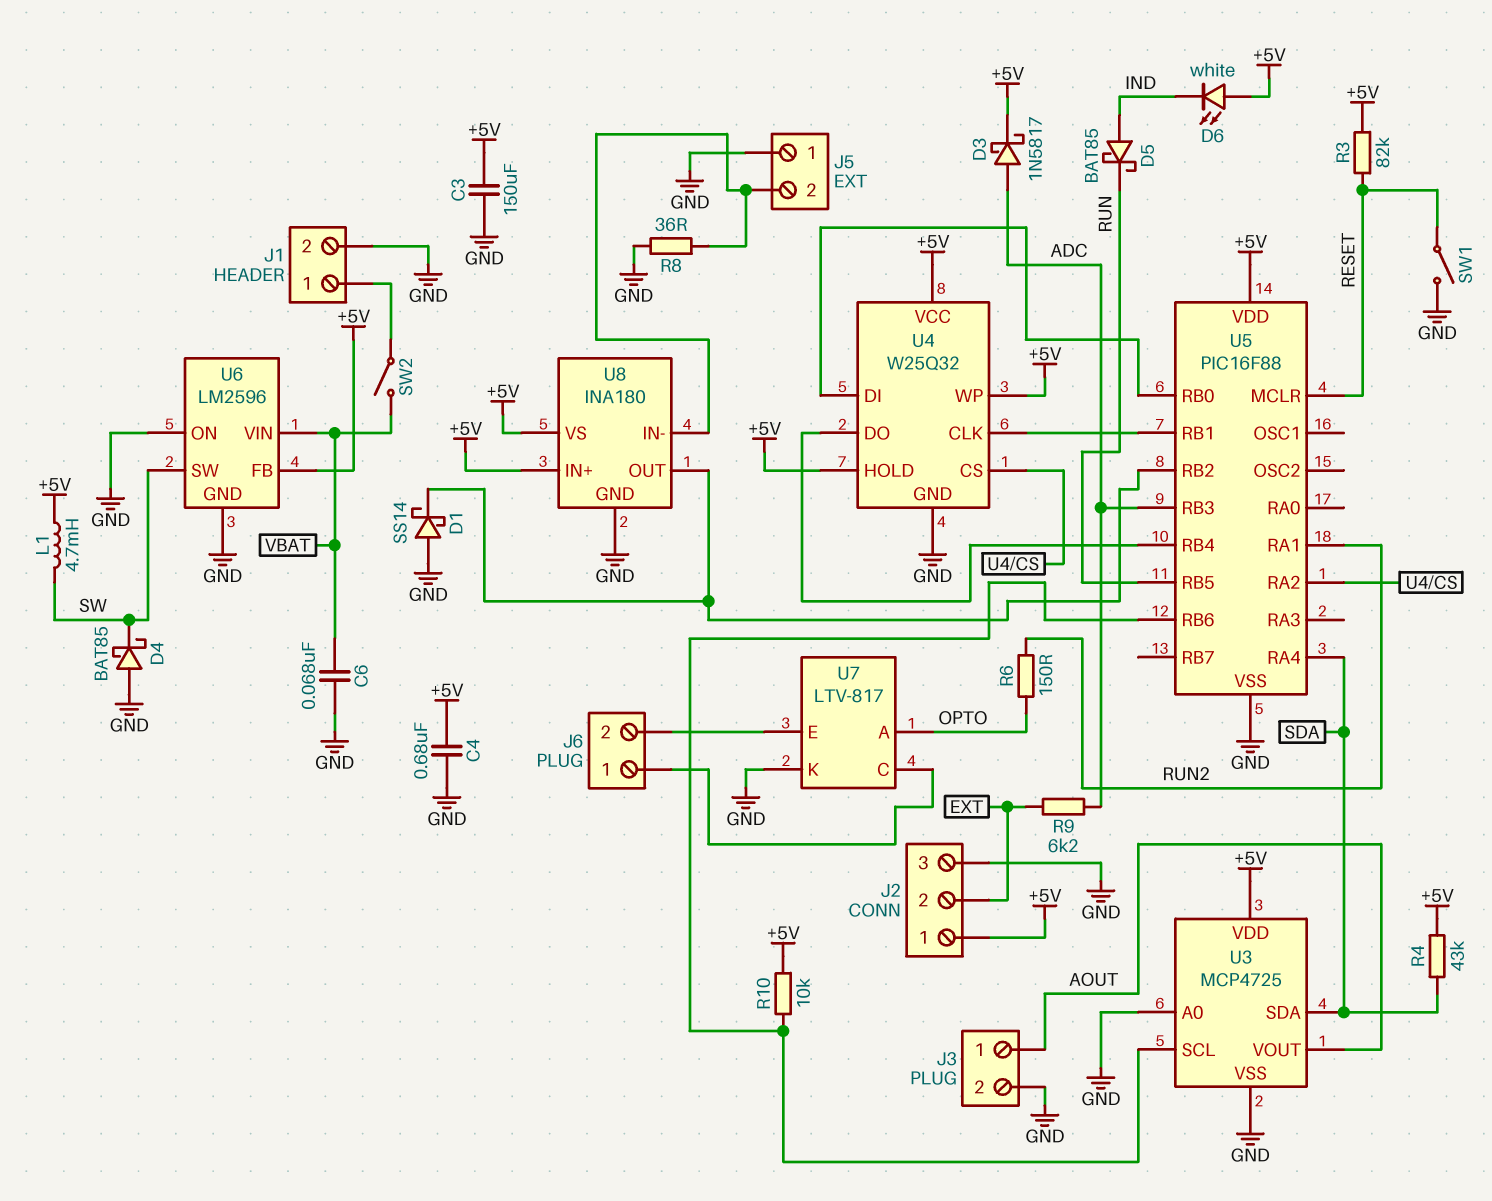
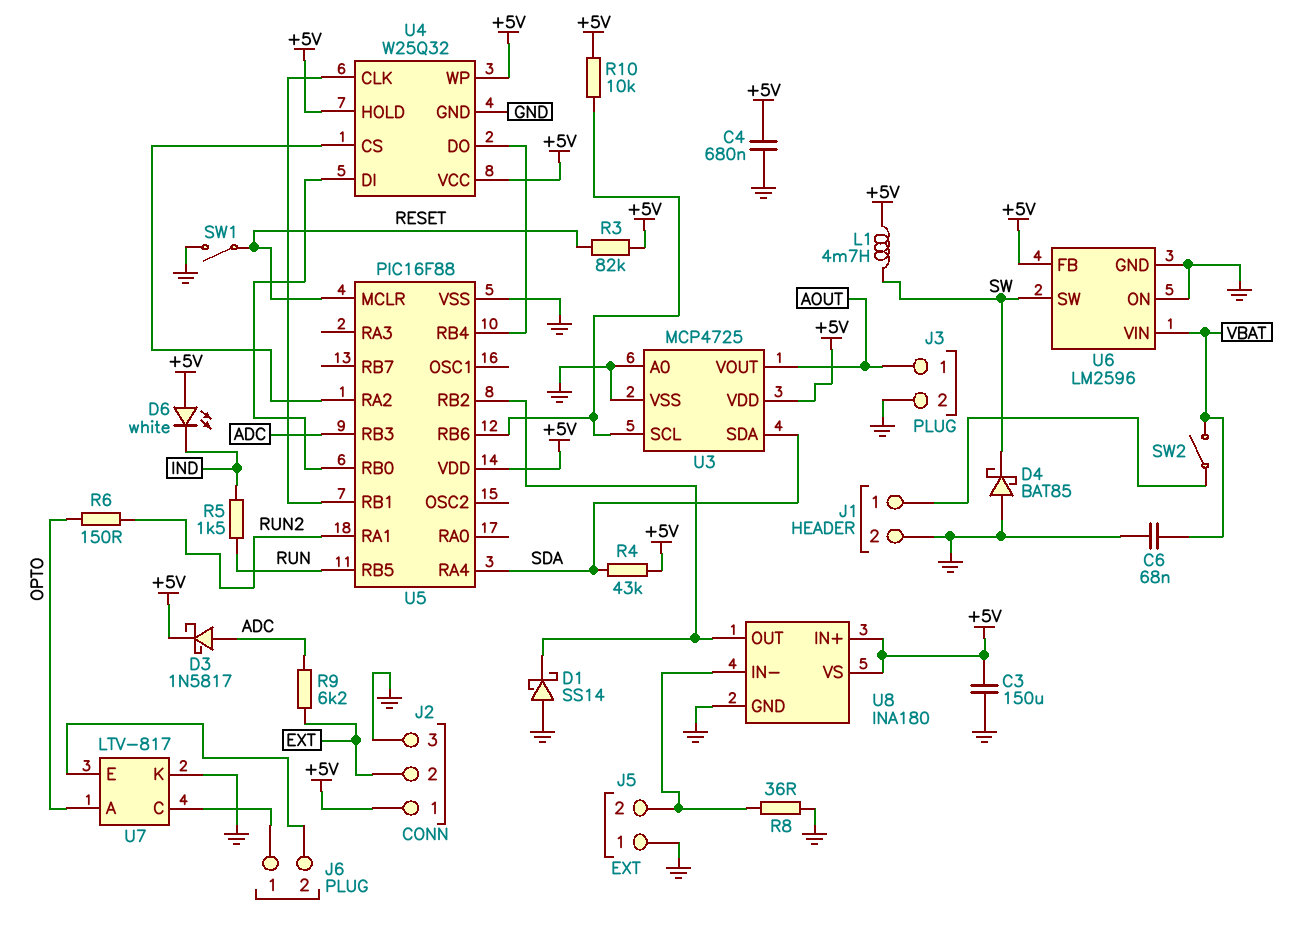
D5: schottky BAT85 (A IND, K RUN) -> none
R5: none -> 1.5k (IND, RUN)

